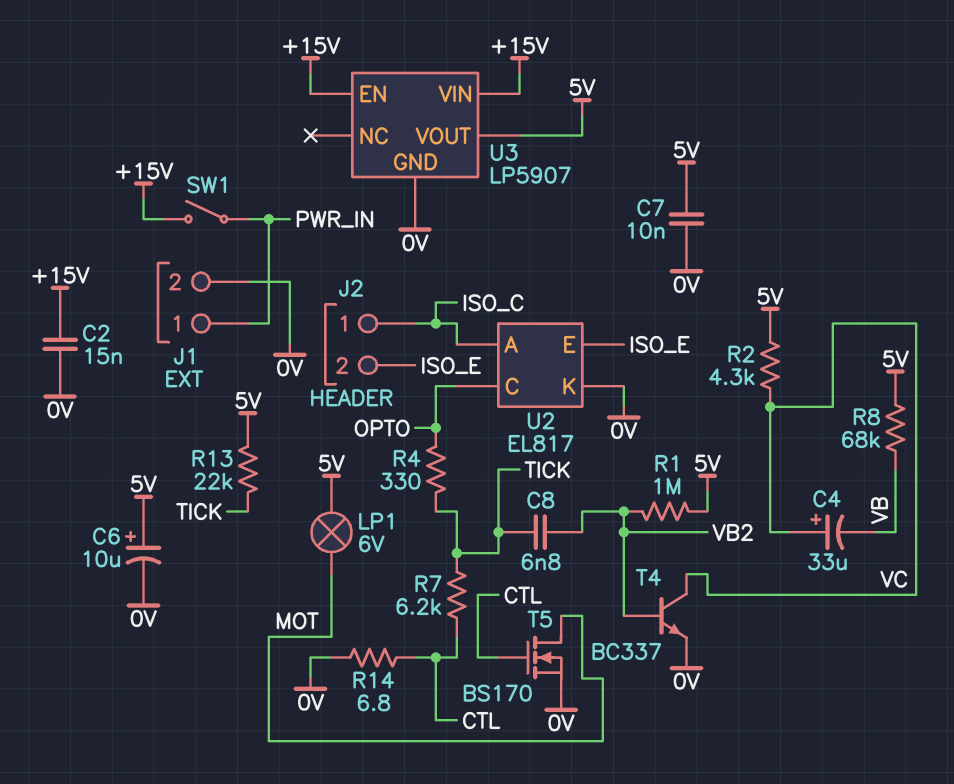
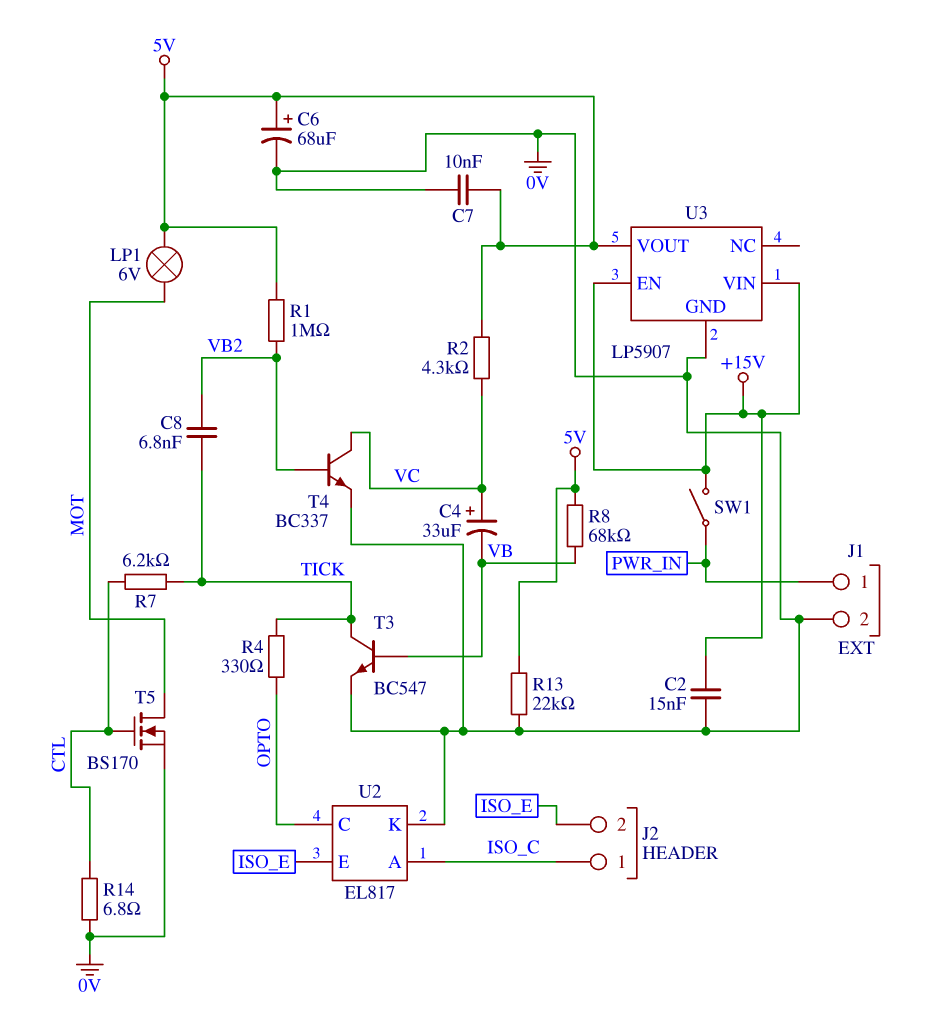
C6: 10uF (plus 5V, minus 0V) -> 68uF (plus 5V, minus 0V)
R13: 22k (5V, TICK) -> 22k (0V, 5V)
T3: none -> NPN BC547 (B VB, C TICK, E 0V)

